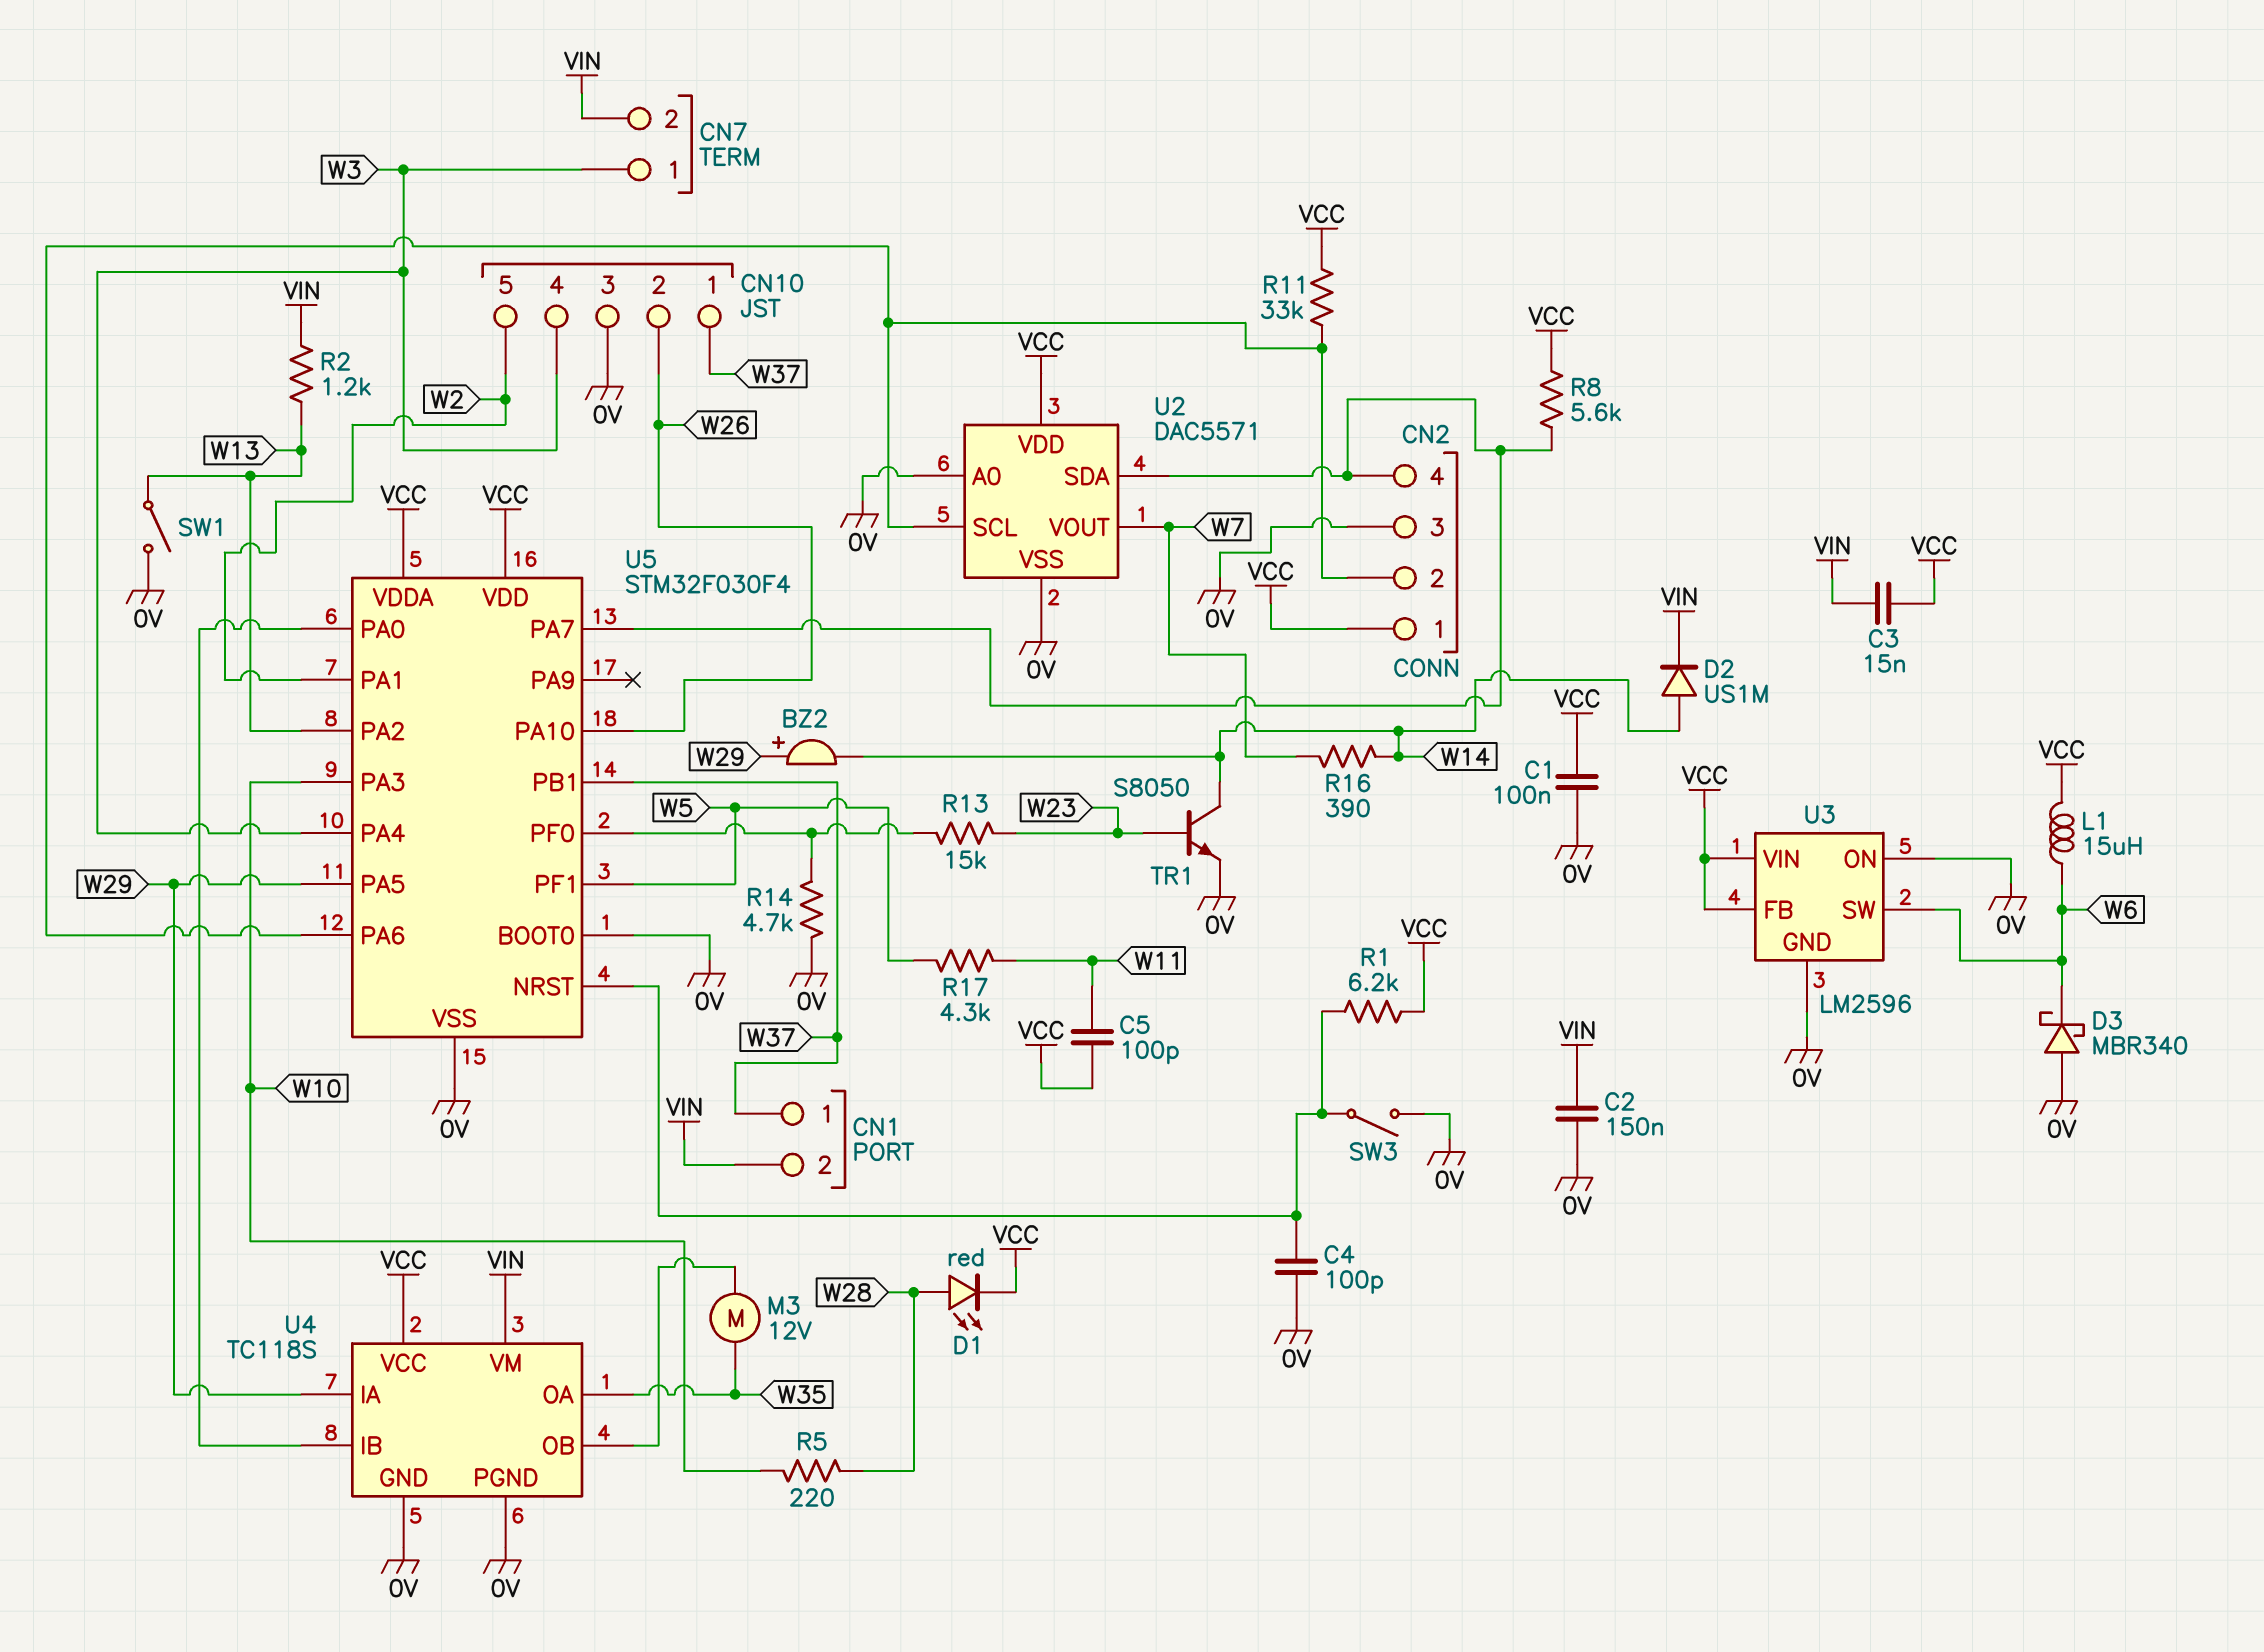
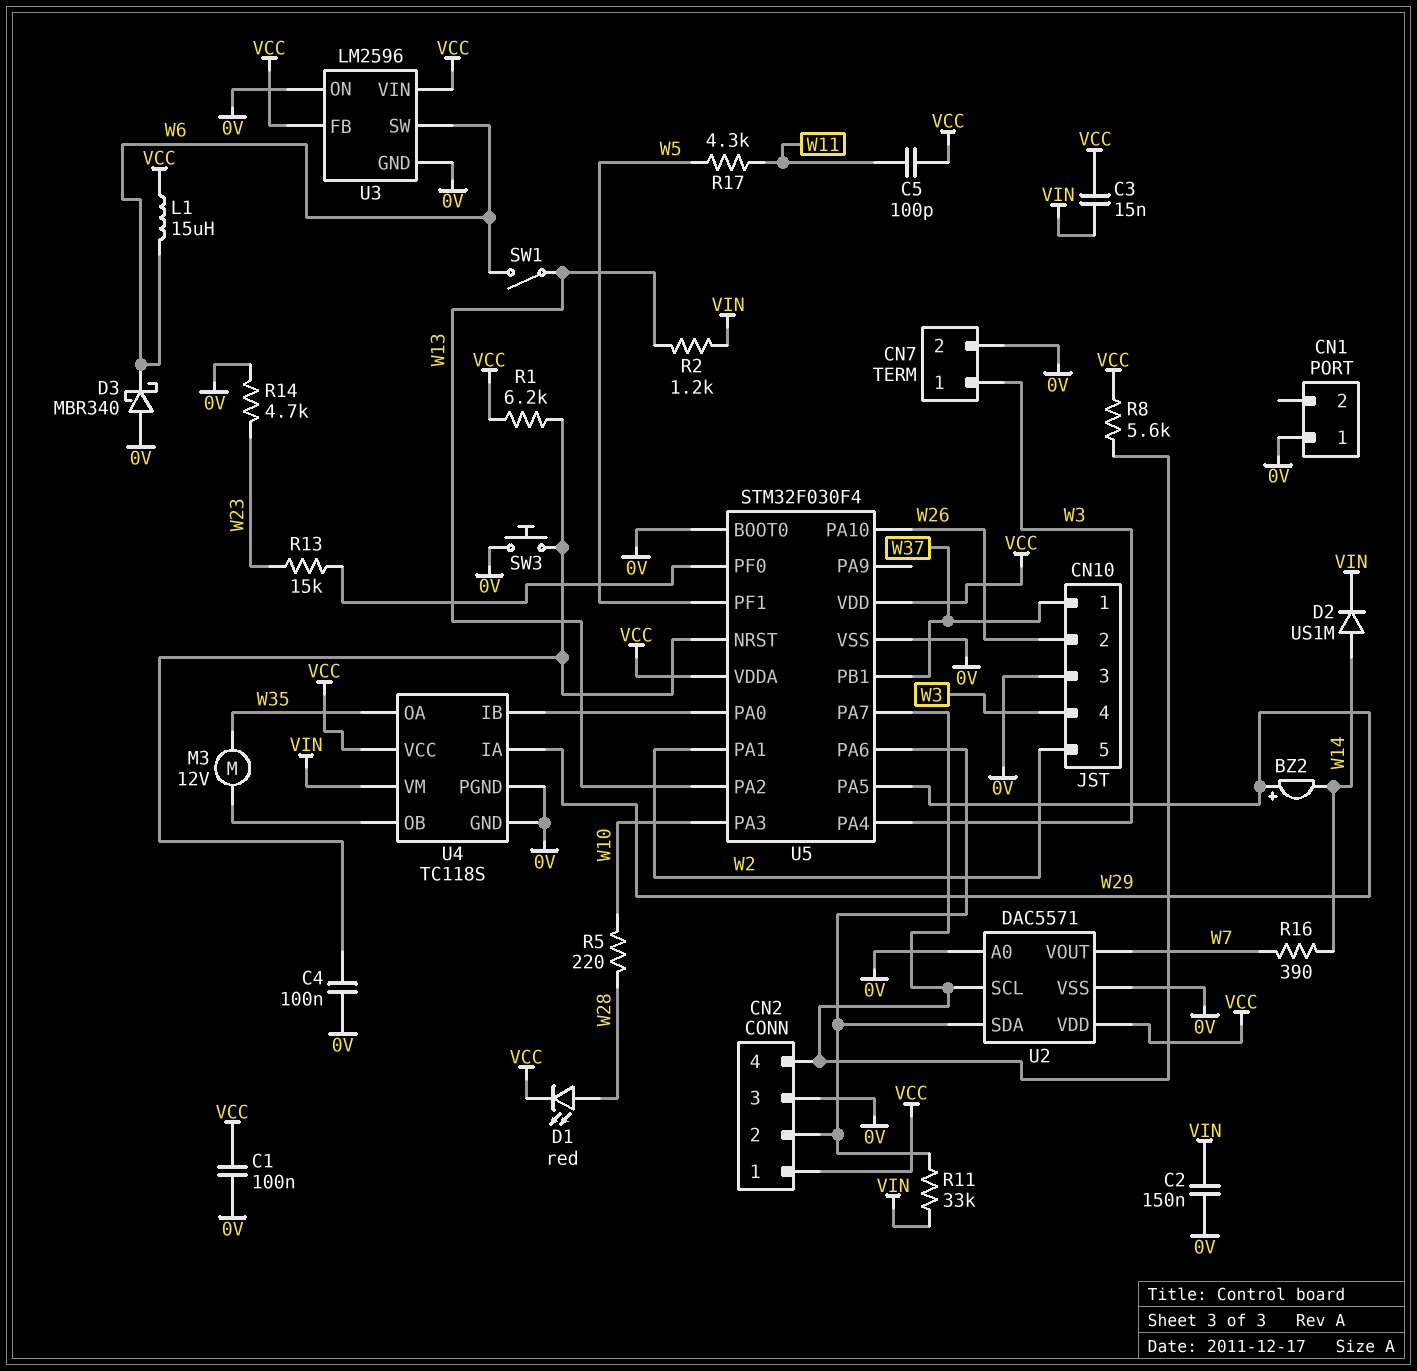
C4: 100pF (0V, U5/NRST) -> 100nF (0V, U5/NRST)
CN1 pin 1: W37 -> 0V
CN1 pin 2: VIN -> none
CN7 pin 2: VIN -> 0V
R11: 33k (CN2/2, VCC) -> 33k (CN2/2, VIN)
R14: 4.7k (0V, U5/PF0) -> 4.7k (0V, W23)
SW1: switch (0V, W13) -> switch (W6, W13)
SW3: switch (0V, U5/NRST) -> button (0V, U5/NRST)
TR1: NPN S8050 (B W23, C W14, E 0V) -> none
U2 pin SCL: CN2/2 -> CN2/4
U2 pin SDA: CN2/4 -> CN2/2

